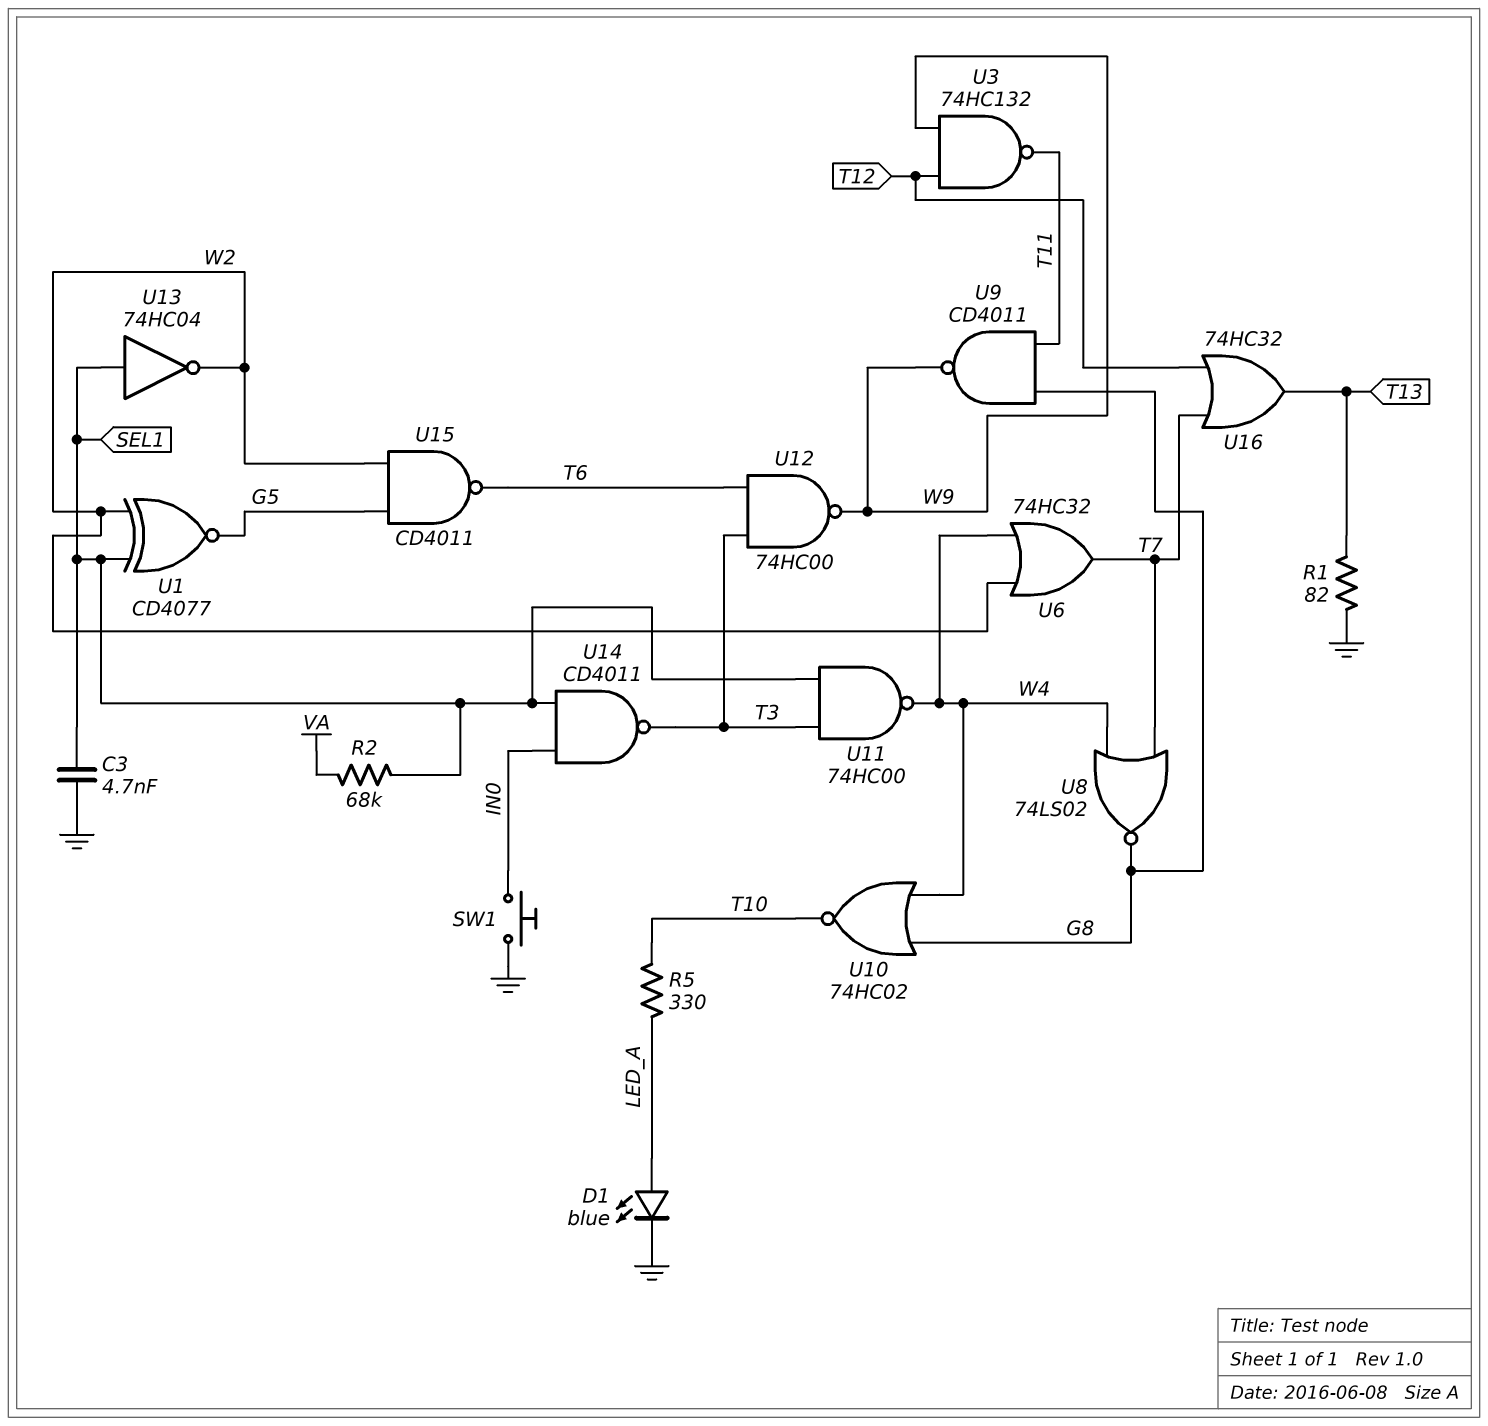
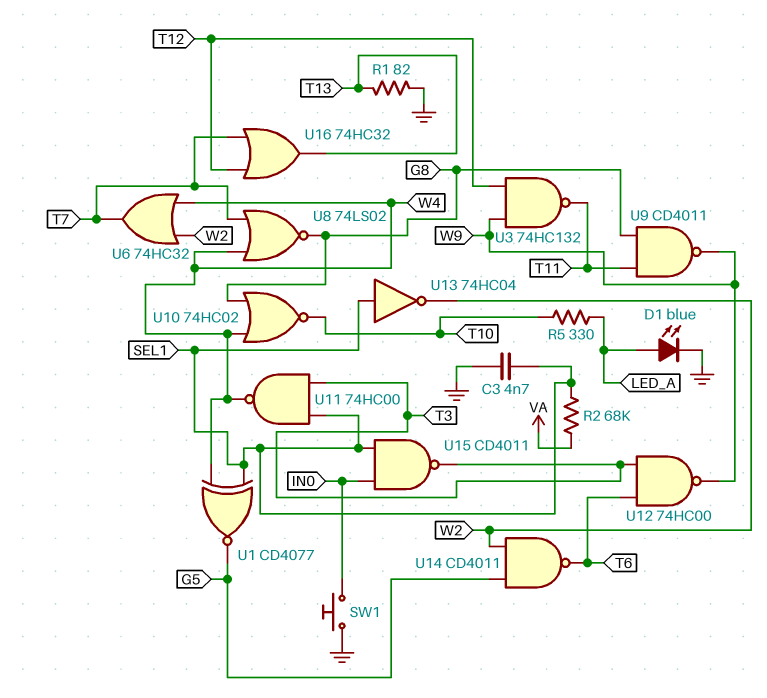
U1: XNOR CD4077 (in SEL1, in W2, out G5) -> XNOR CD4077 (in SEL1, in W4, out G5)
U14: NAND CD4011 (in IN0, in SEL1, out T3) -> NAND CD4011 (in G5, in W2, out T6)
U15: NAND CD4011 (in G5, in W2, out T6) -> NAND CD4011 (in IN0, in SEL1, out T3)

